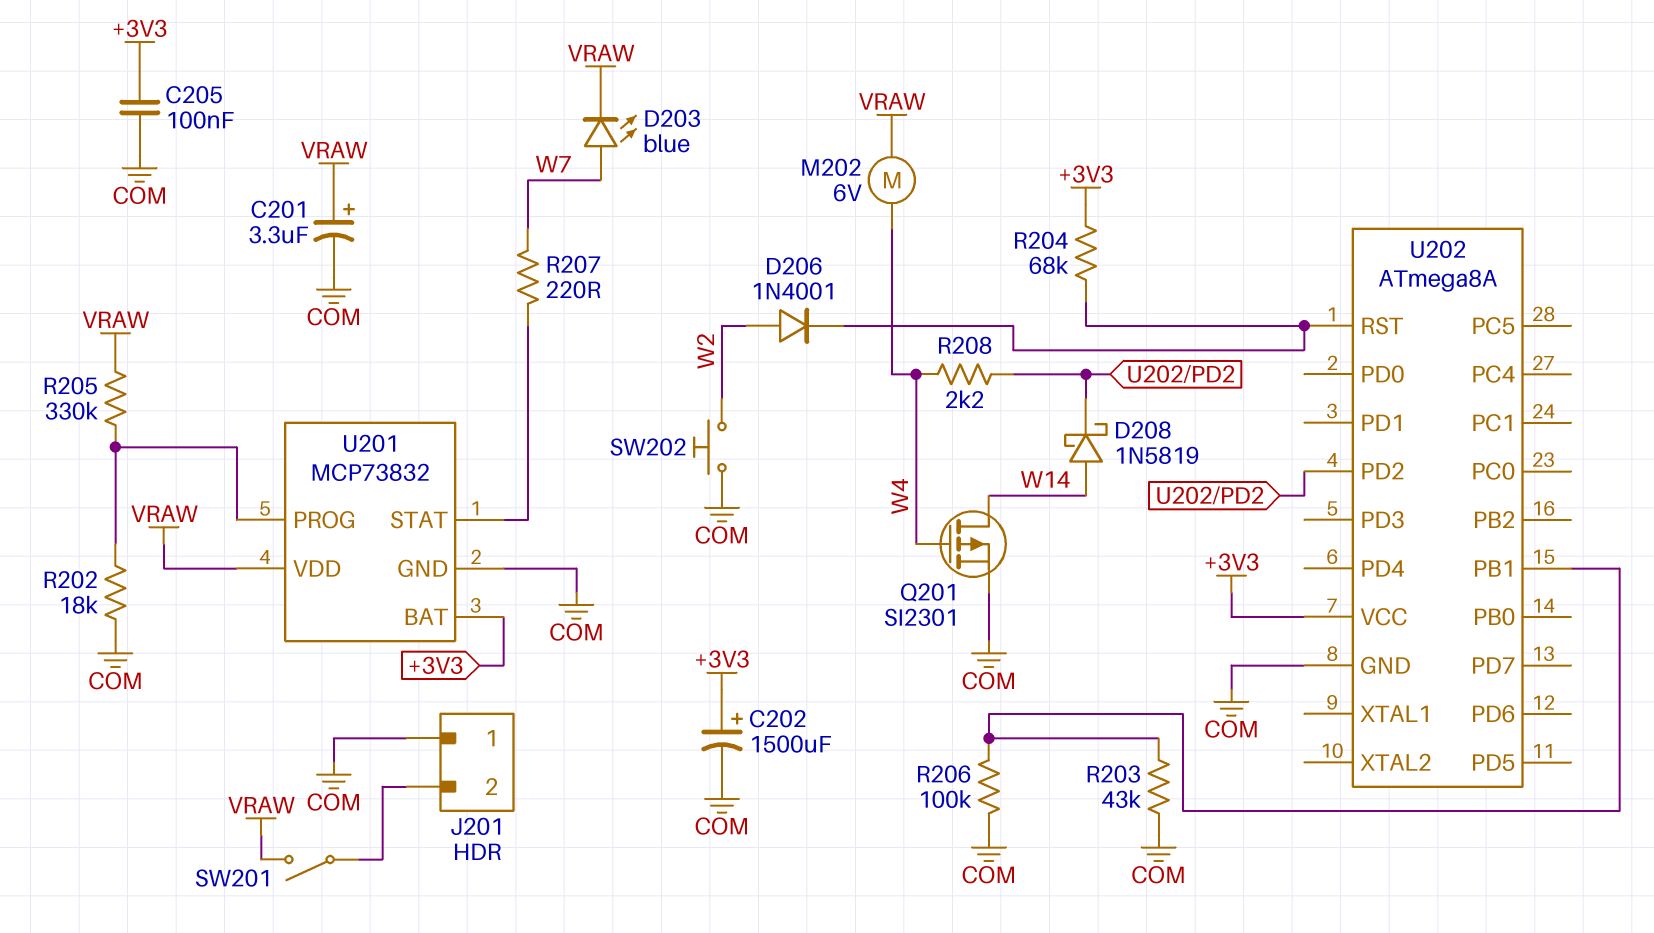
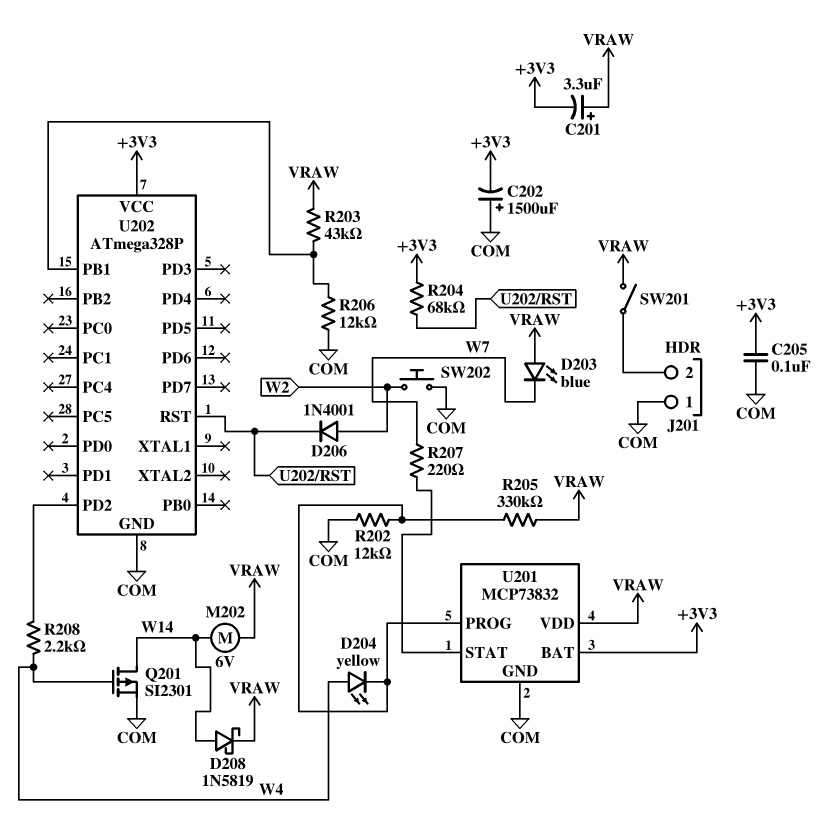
C201: 3.3uF (plus VRAW, minus COM) -> 3.3uF (plus VRAW, minus +3V3)
C202: 1500uF (plus +3V3, minus COM) -> 1500uF (plus COM, minus +3V3)
D203: LED blue (A W7, K VRAW) -> LED blue (A VRAW, K W7)
D204: none -> LED yellow (A W4, K U201/PROG)
D208: schottky 1N5819 (A W14, K U202/PD2) -> schottky 1N5819 (A W14, K VRAW)
M202: motor 6V (VRAW, W4) -> motor 6V (VRAW, W14)
R202: 18k (COM, U201/PROG) -> 12k (COM, U201/PROG)
R203: 43k (COM, U202/PB1) -> 43k (U202/PB1, VRAW)
R206: 100k (COM, U202/PB1) -> 12k (COM, U202/PB1)
U202: ATmega8A -> ATmega328P

